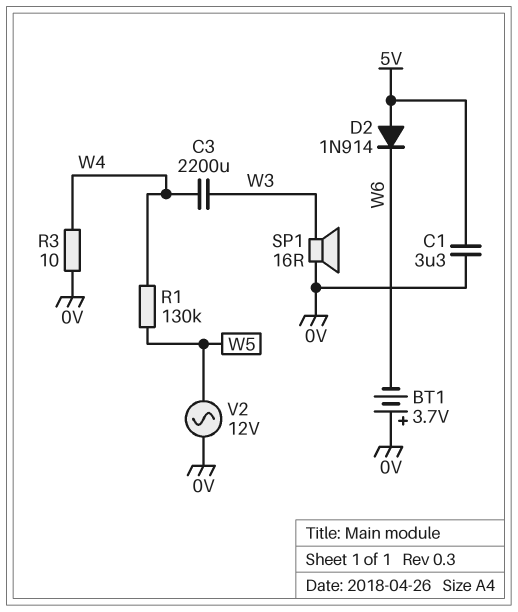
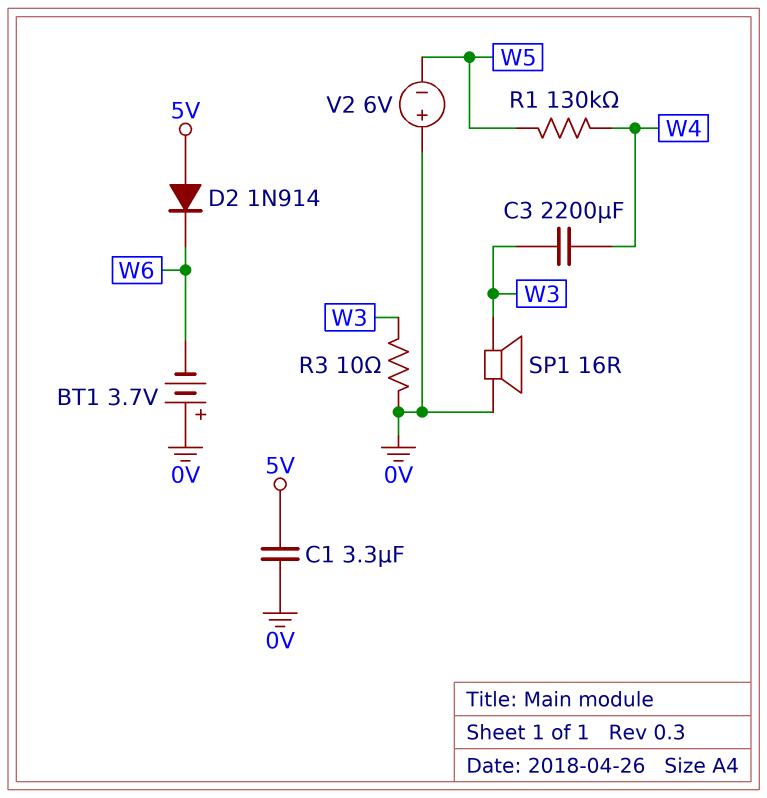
R3: 10 (0V, W4) -> 10 (0V, W3)
V2: AC 12V (0V, W5) -> 6V (plus 0V, minus W5)

